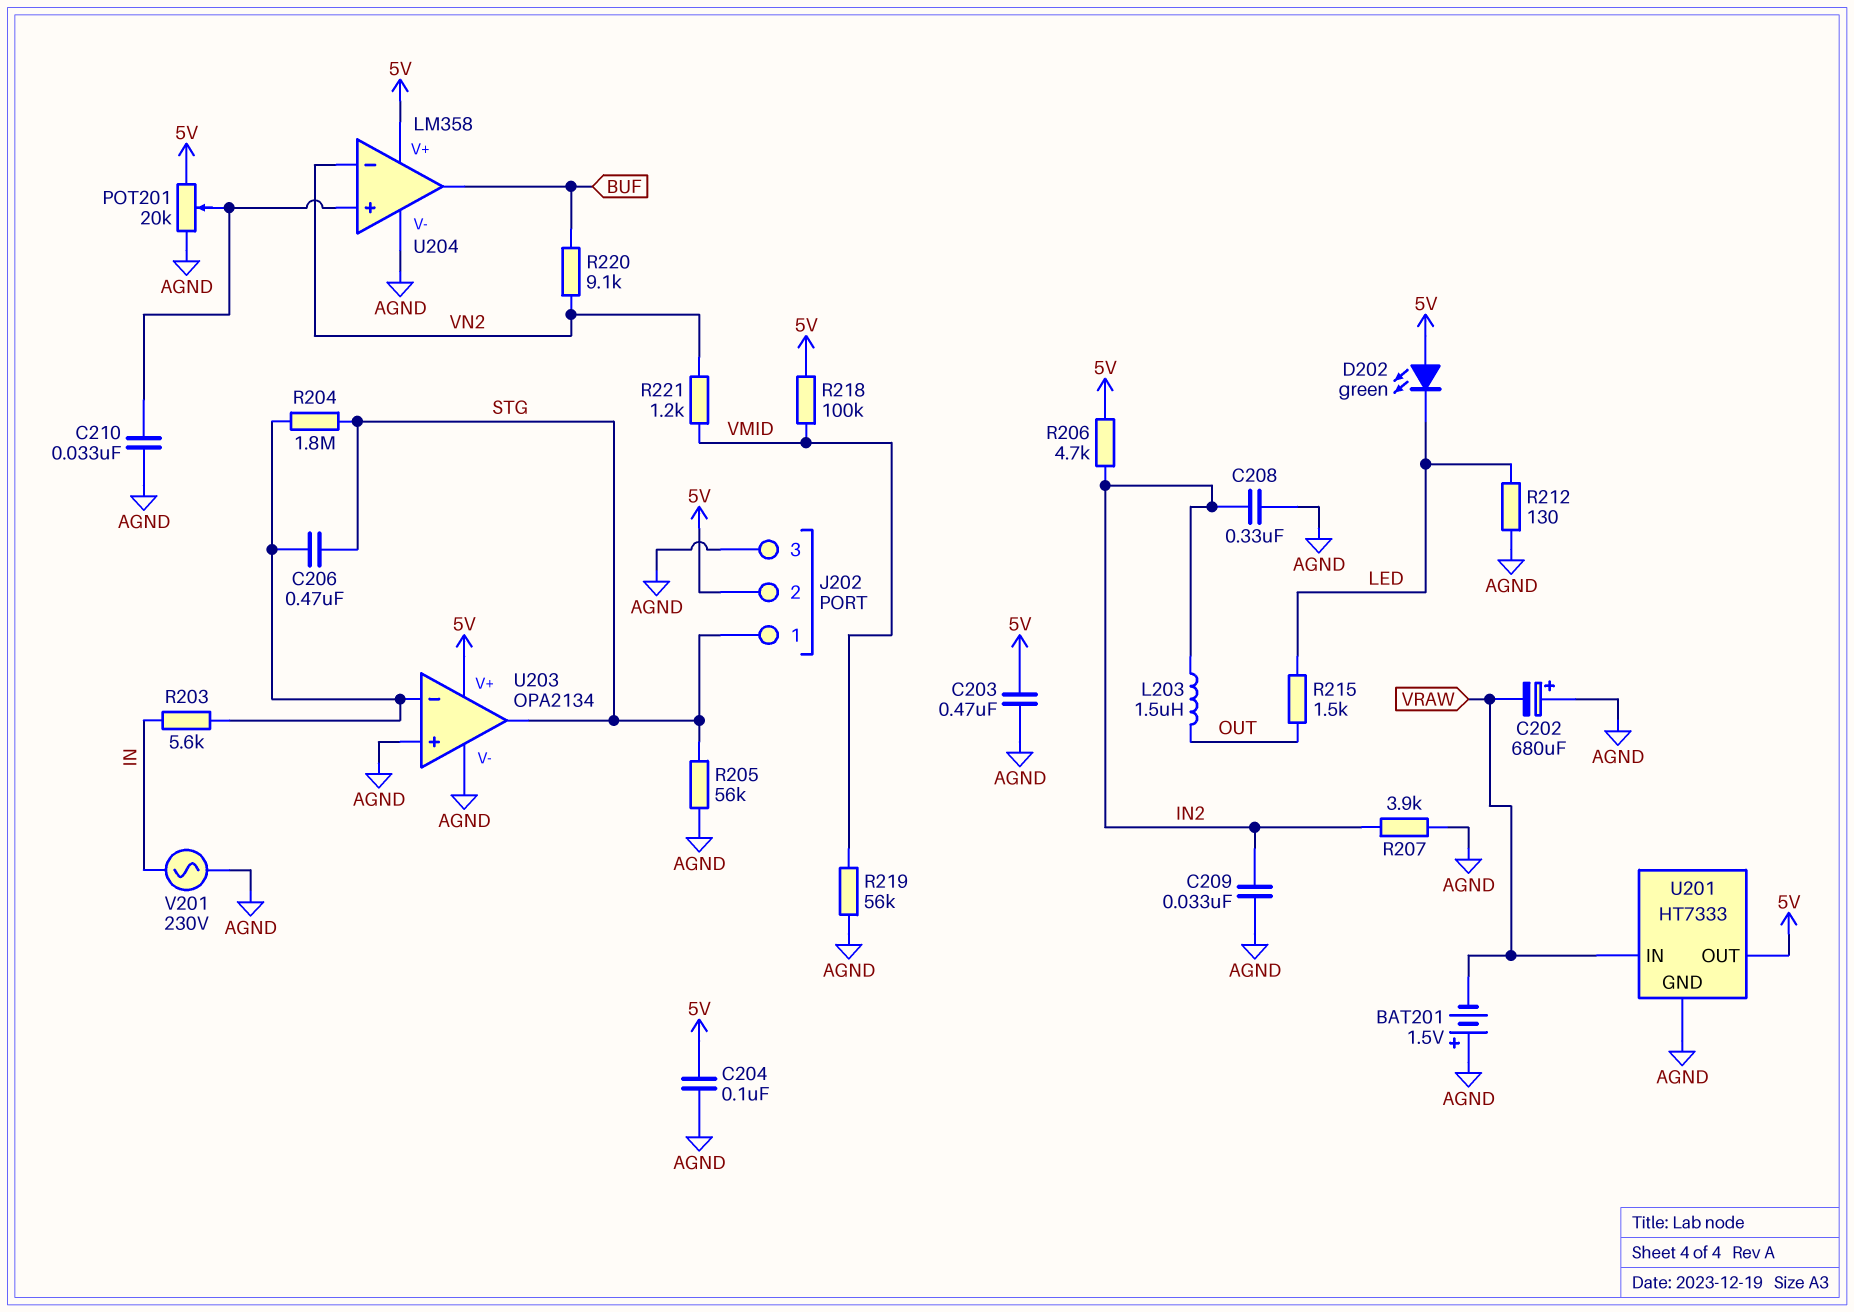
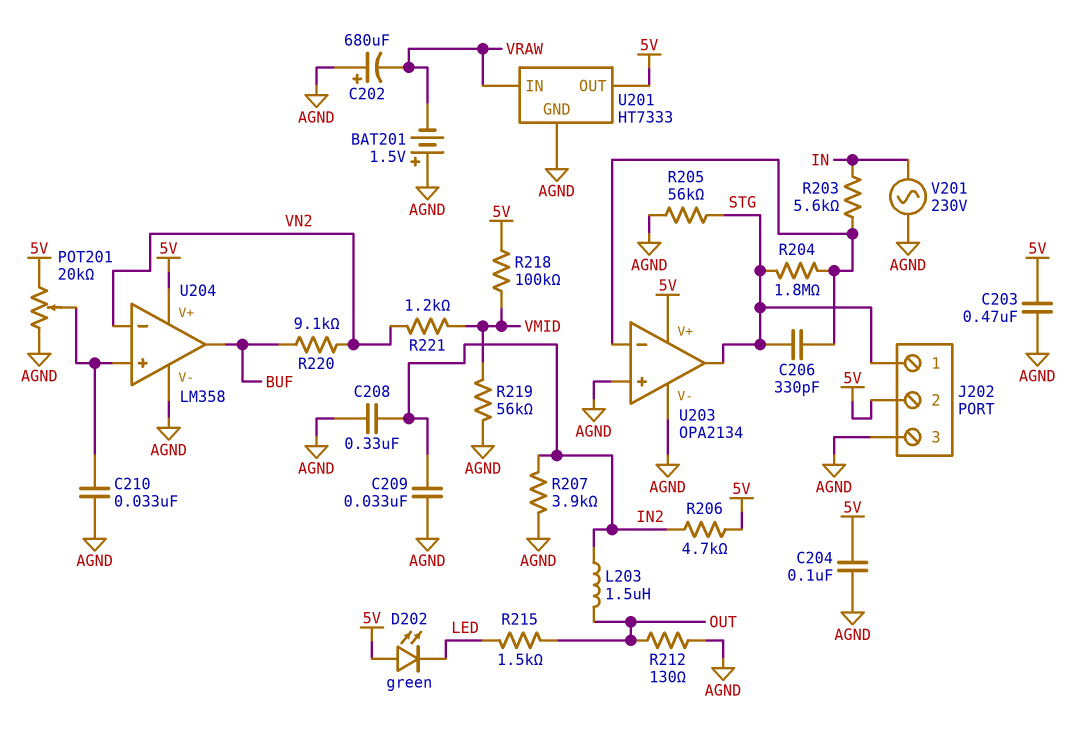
C206: 470nF (STG, U203/in-) -> 330pF (STG, U203/in-)
R212: 130 (AGND, LED) -> 130 (AGND, OUT)

